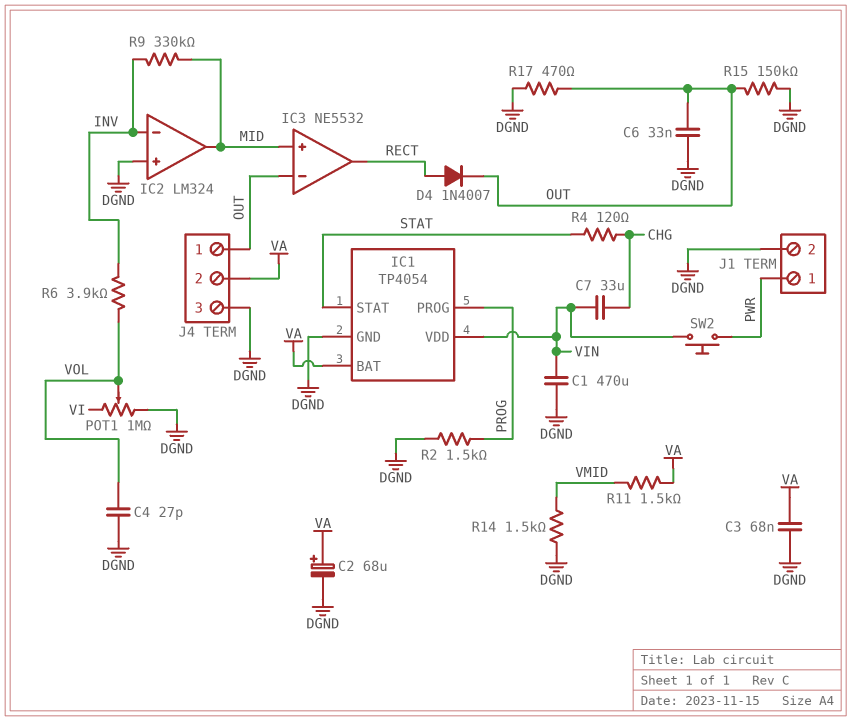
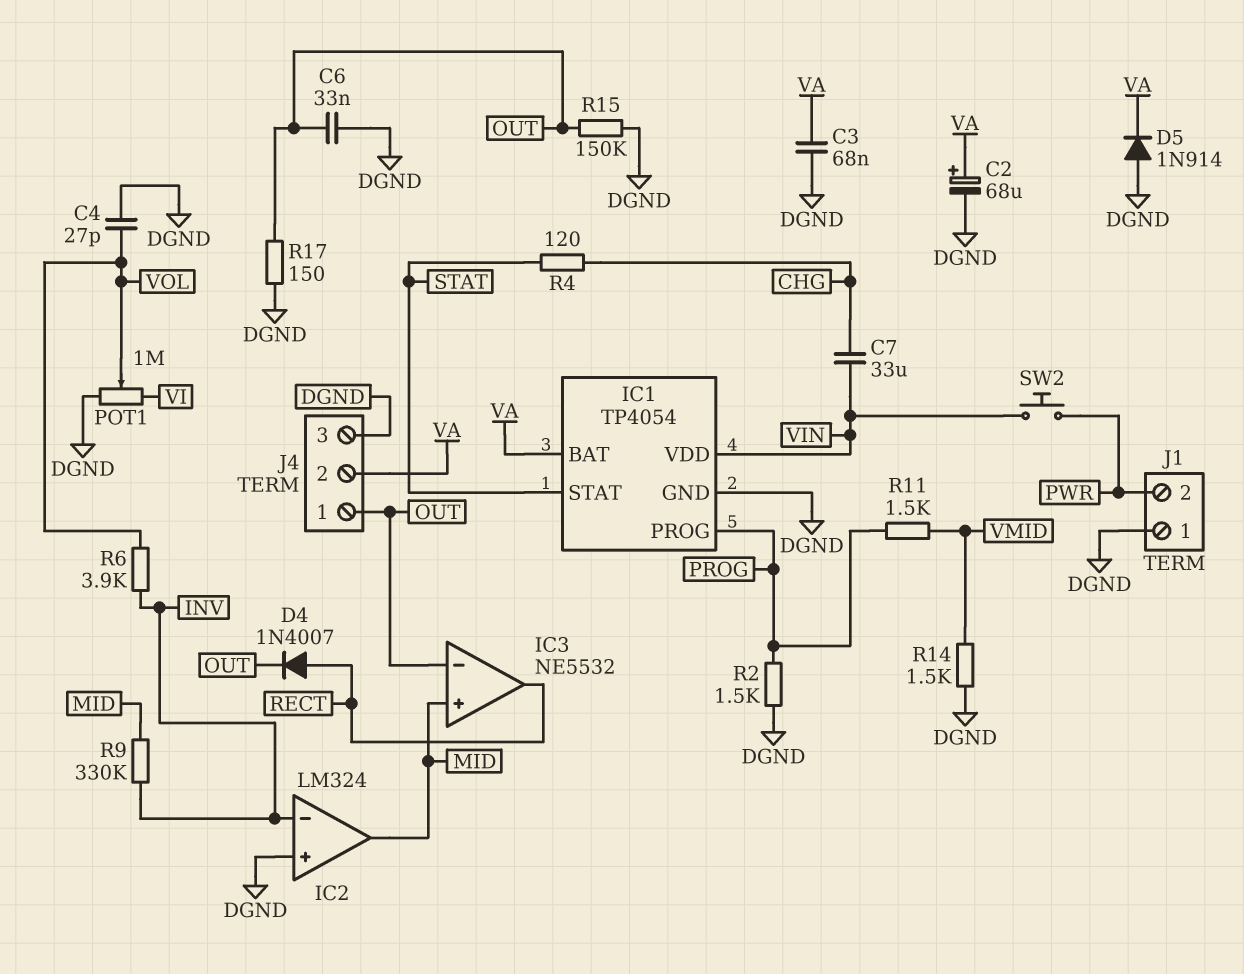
C1: 470uF (DGND, VIN) -> none
D5: none -> diode 1N914 (A DGND, K VA)
J1 pin 1: PWR -> DGND
J1 pin 2: DGND -> PWR
R11: 1.5k (VA, VMID) -> 1.5k (PROG, VMID)
R17: 470 (DGND, OUT) -> 150 (DGND, OUT)

